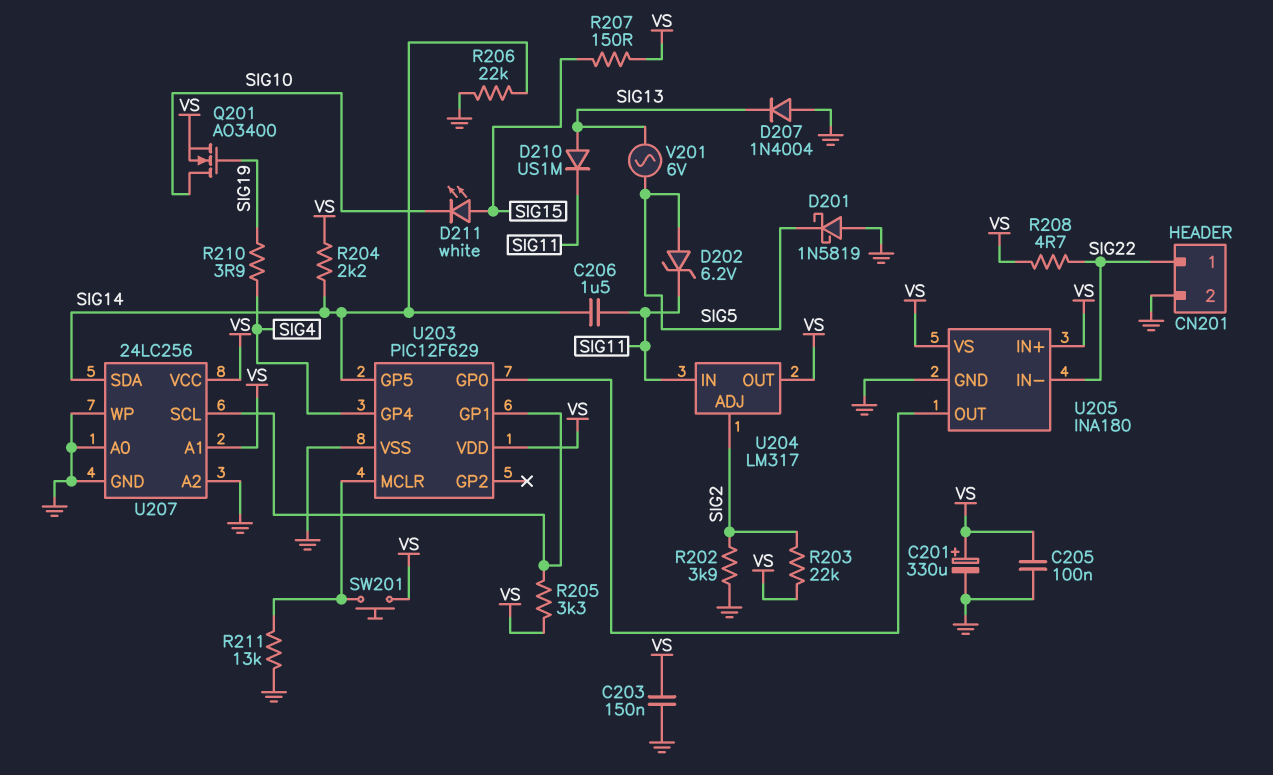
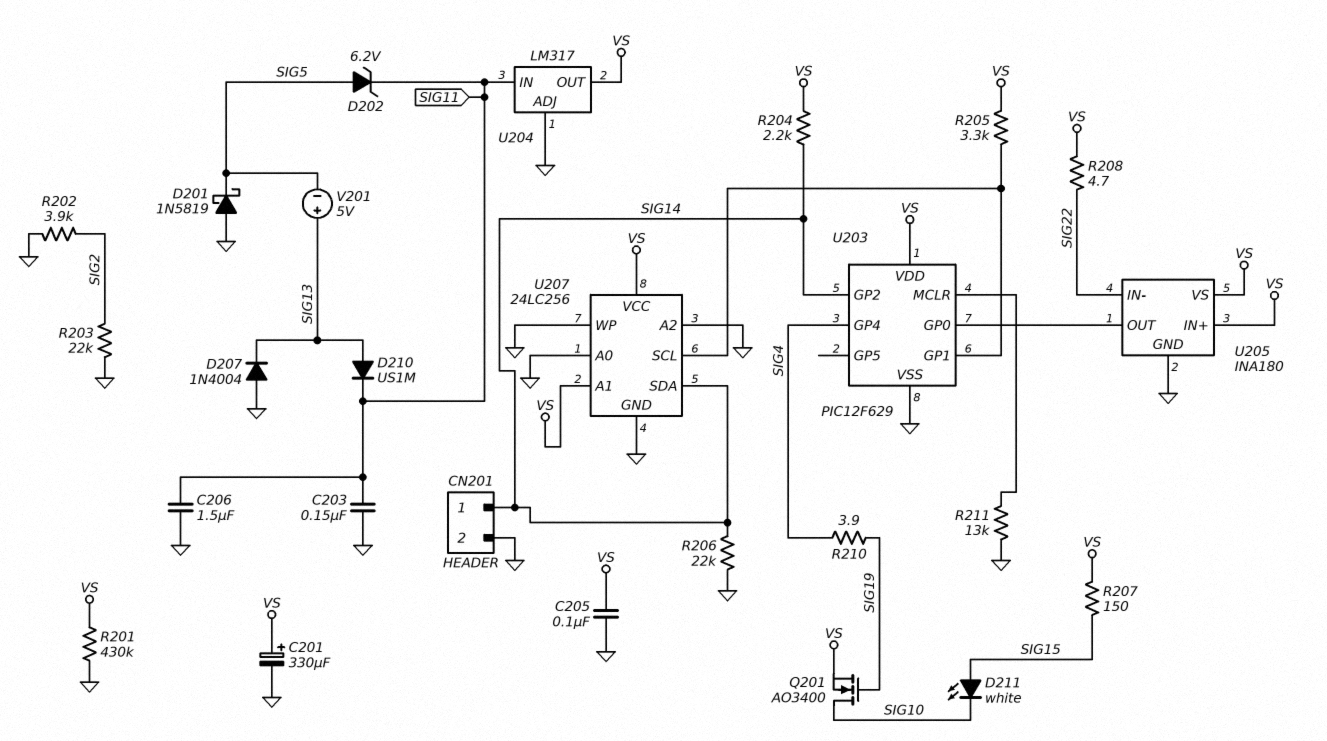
C203: 150nF (GND, VS) -> 150nF (GND, SIG11)
C206: 1.5uF (SIG11, SIG14) -> 1.5uF (GND, SIG11)
CN201 pin 1: SIG22 -> SIG14
R201: none -> 430k (GND, VS)
R203: 22k (SIG2, VS) -> 22k (GND, SIG2)
SW201: button (U203/MCLR, VS) -> none
U203 pin GP2: none -> SIG14
U203 pin GP5: SIG14 -> none
U204 pin ADJ: SIG2 -> GND
V201: AC 6V (SIG5, SIG13) -> 5V (plus SIG13, minus SIG5)

